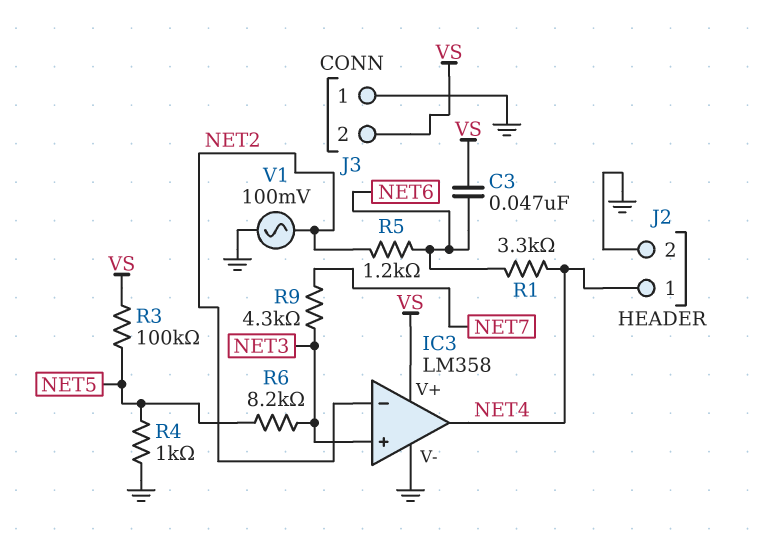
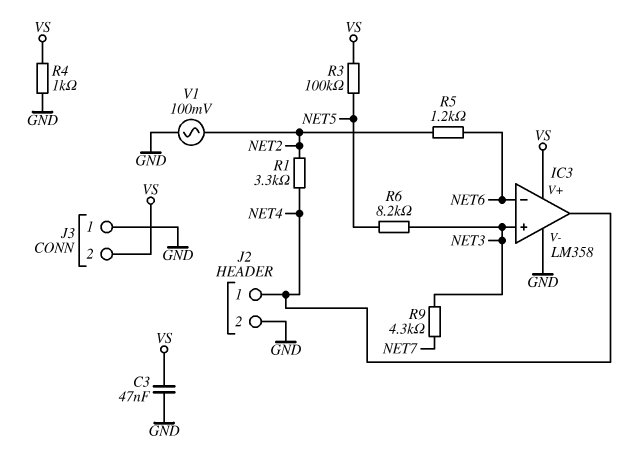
C3: 47nF (NET6, VS) -> 47nF (GND, VS)
IC3 pin in-: NET2 -> NET6
R1: 3.3k (NET4, NET6) -> 3.3k (NET2, NET4)
R4: 1k (GND, NET5) -> 1k (GND, VS)

